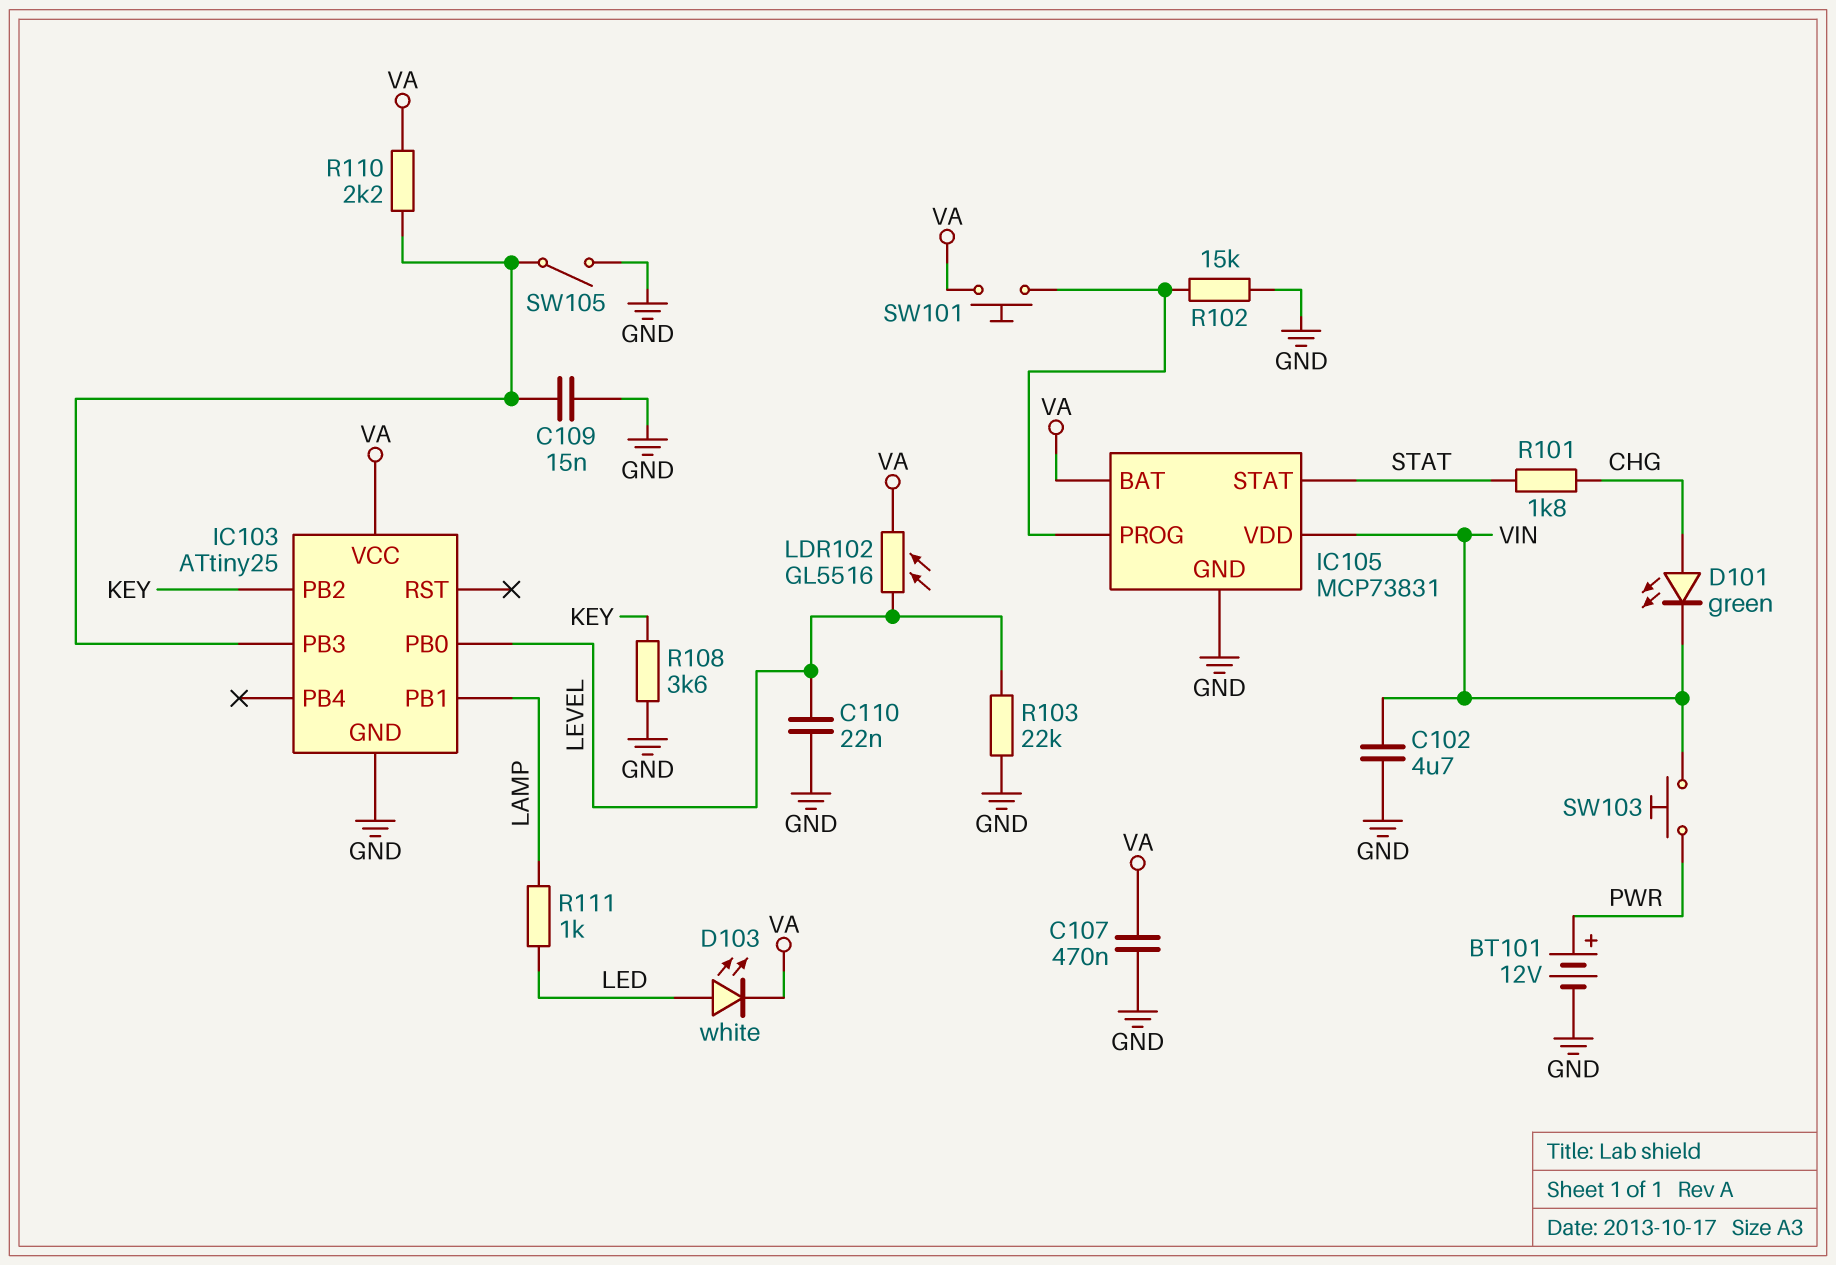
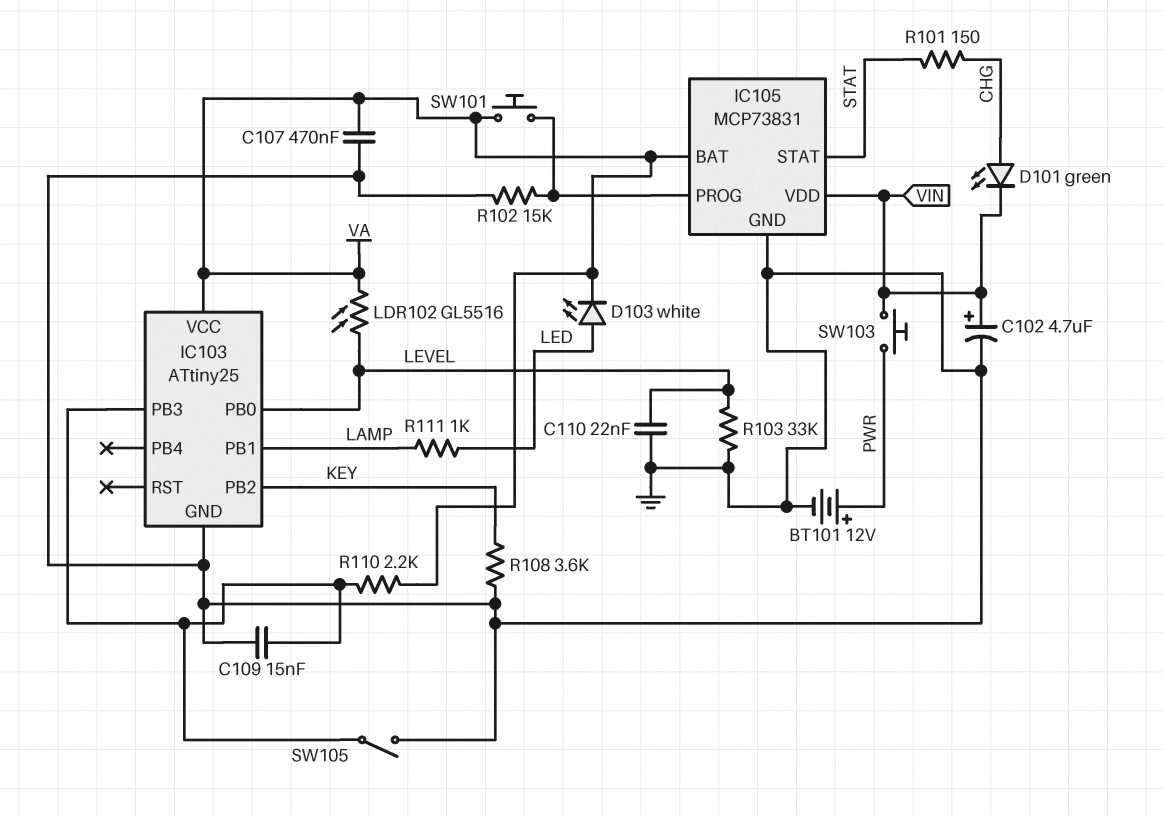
C102: 4.7uF (GND, VIN) -> 4.7uF (plus VIN, minus GND)
R101: 1.8k (CHG, STAT) -> 150 (CHG, STAT)
R103: 22k (GND, LEVEL) -> 33k (GND, LEVEL)

